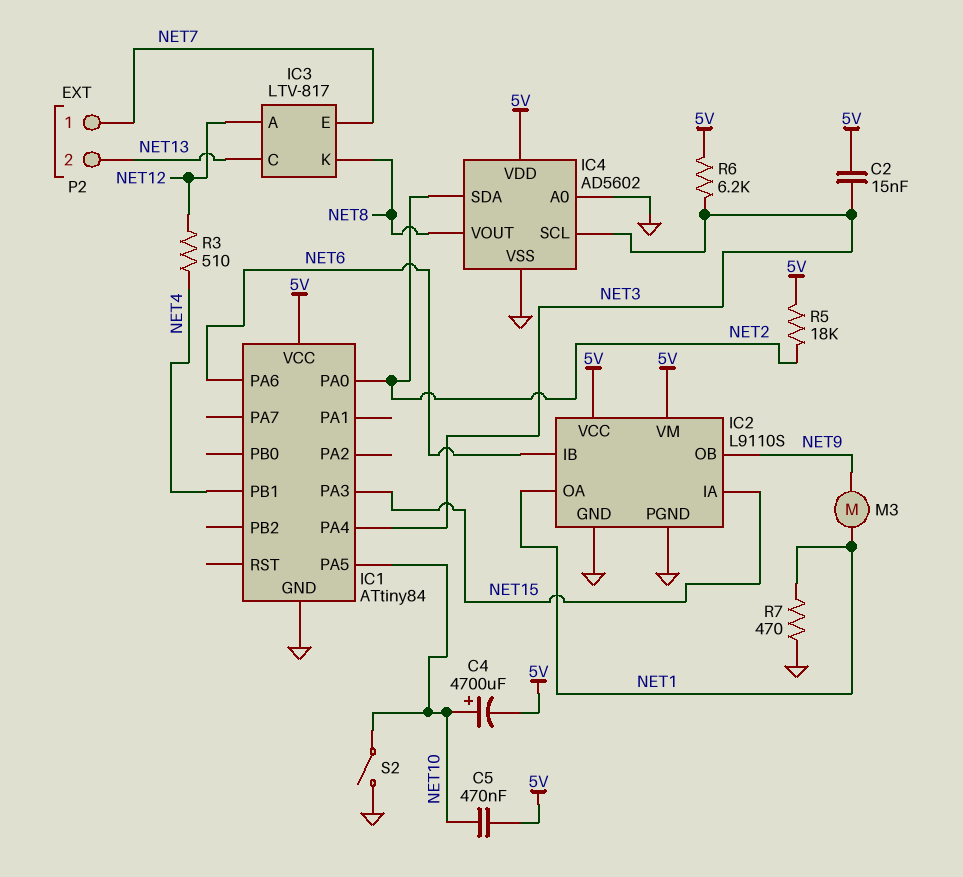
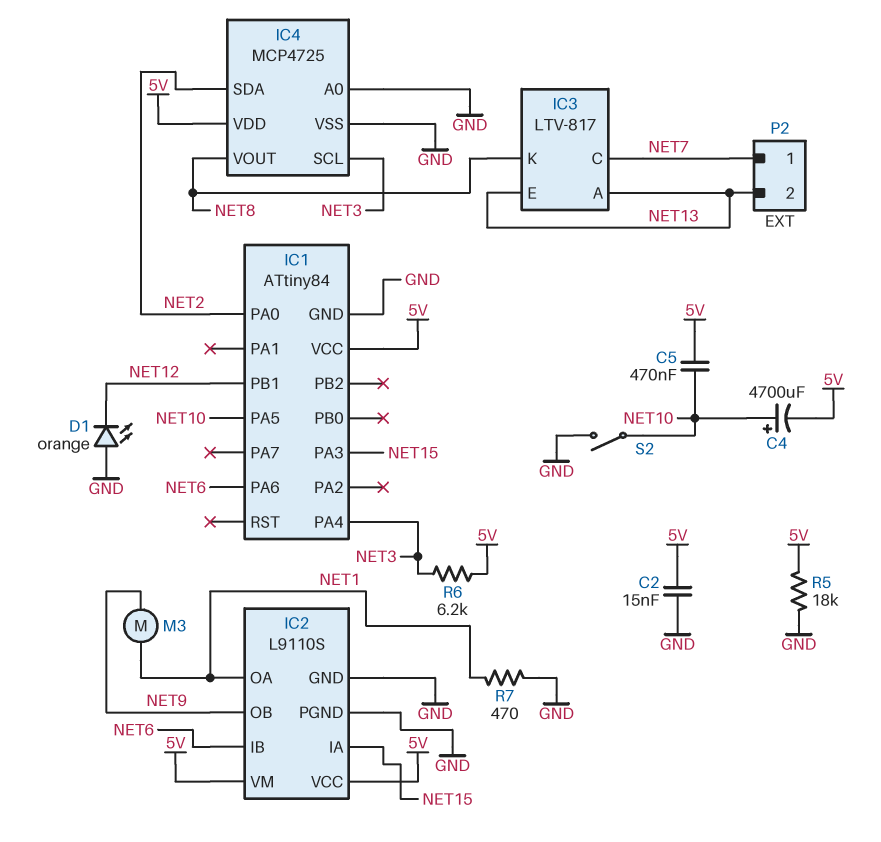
C2: 15nF (5V, NET3) -> 15nF (5V, GND)
D1: none -> LED orange (A GND, K NET12)
IC1 pin PB1: NET4 -> NET12
IC3 pin A: NET12 -> NET13
IC3 pin C: NET13 -> NET7
IC3 pin E: NET7 -> NET13
IC4: AD5602 -> MCP4725
R3: 510 (NET4, NET12) -> none
R5: 18k (5V, NET2) -> 18k (5V, GND)

